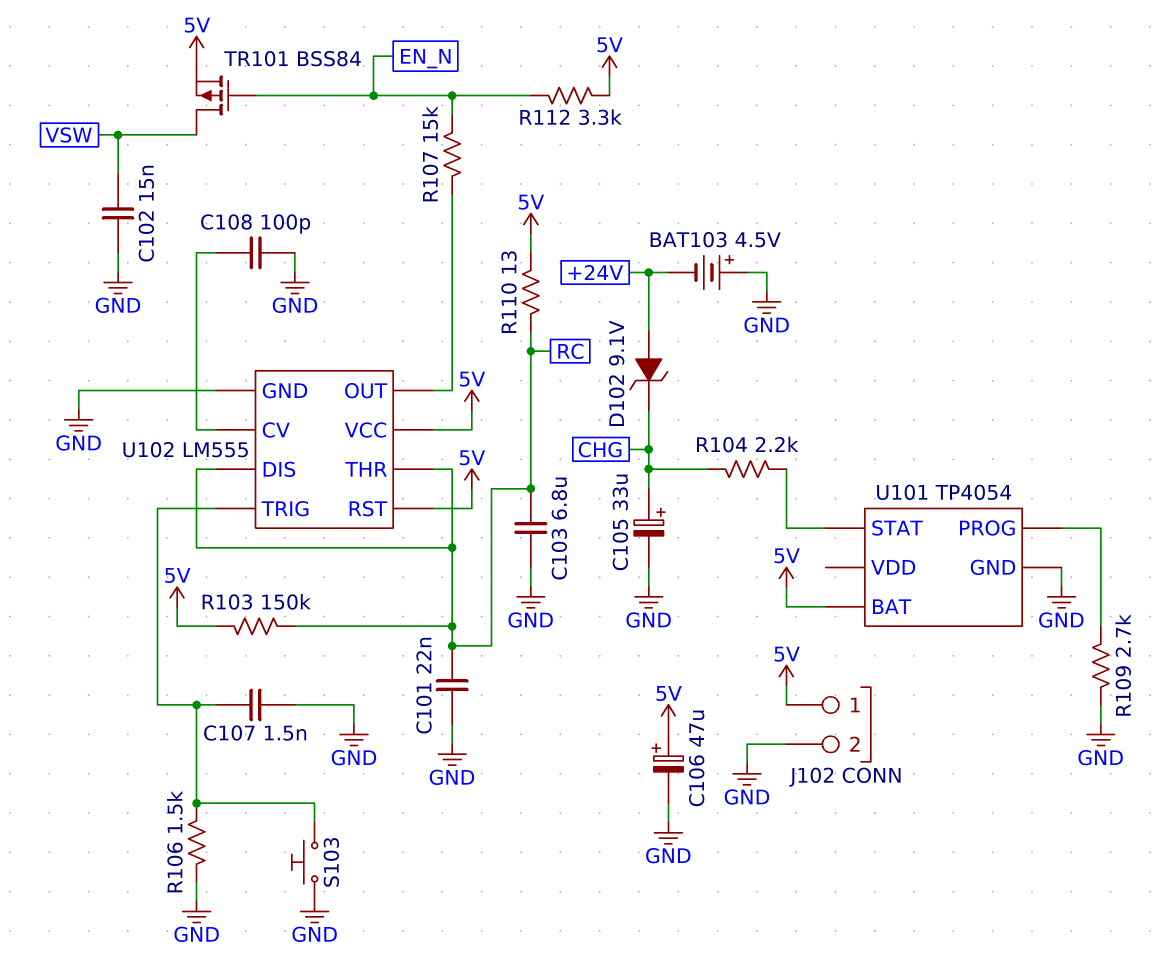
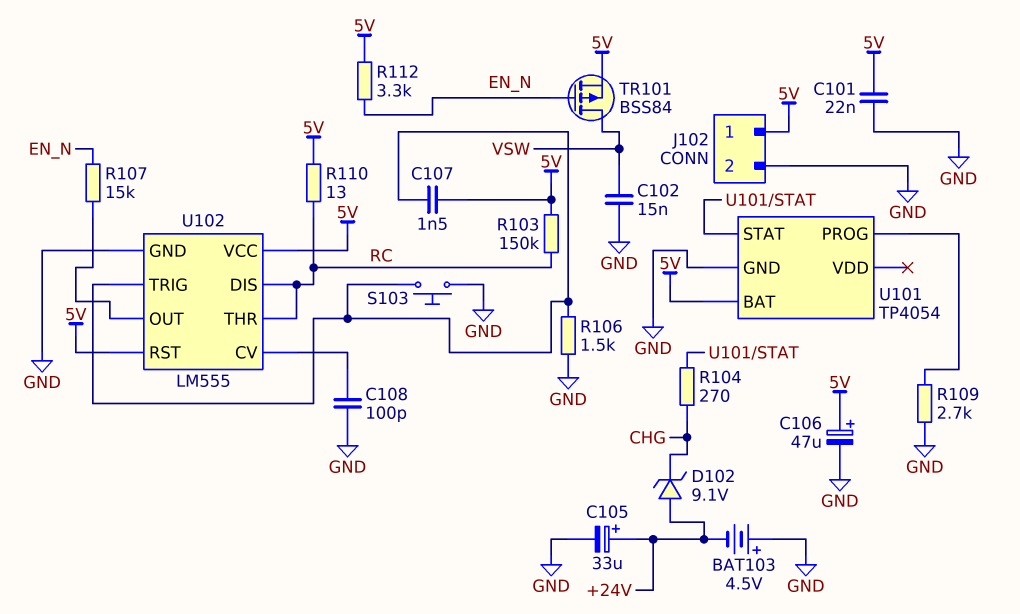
C101: 22nF (GND, RC) -> 22nF (5V, GND)
C103: 6.8uF (GND, RC) -> none
C105: 33uF (plus CHG, minus GND) -> 33uF (plus +24V, minus GND)
C107: 1.5nF (GND, U102/TRIG) -> 1.5nF (5V, U102/TRIG)
R104: 2.2k (CHG, U101/STAT) -> 270 (CHG, U101/STAT)

